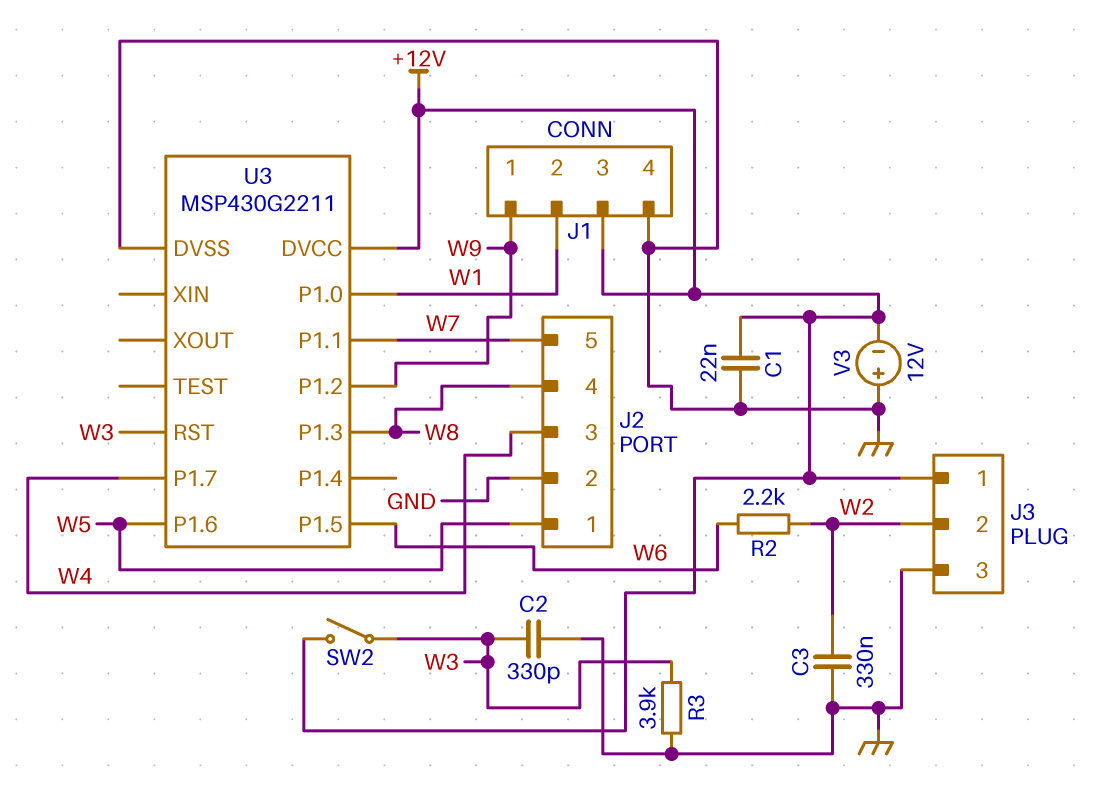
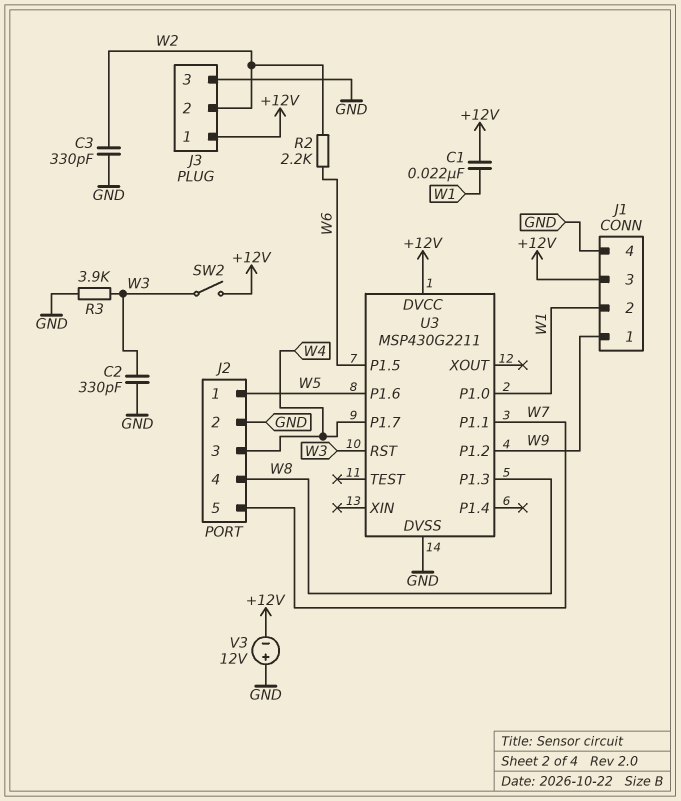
C1: 22nF (+12V, GND) -> 22nF (+12V, W1)
C3: 330nF (GND, W2) -> 330pF (GND, W2)

